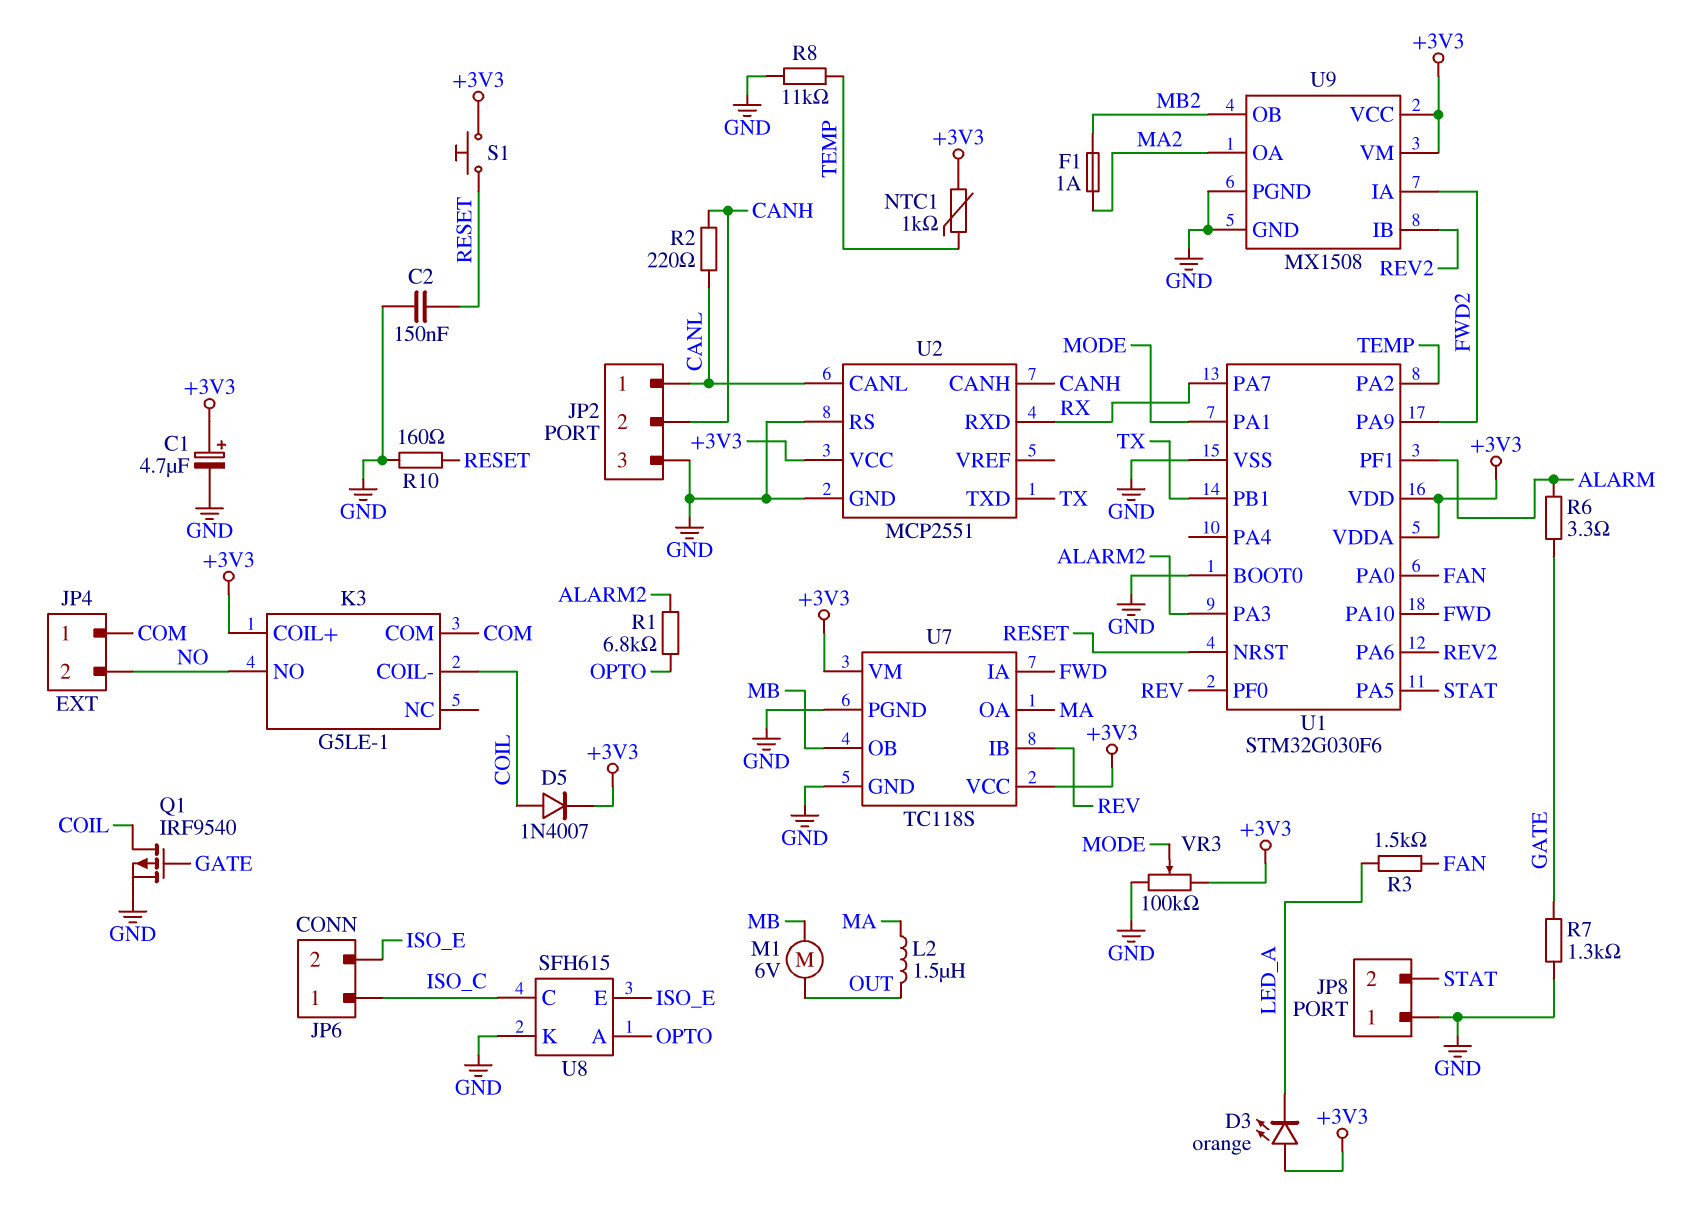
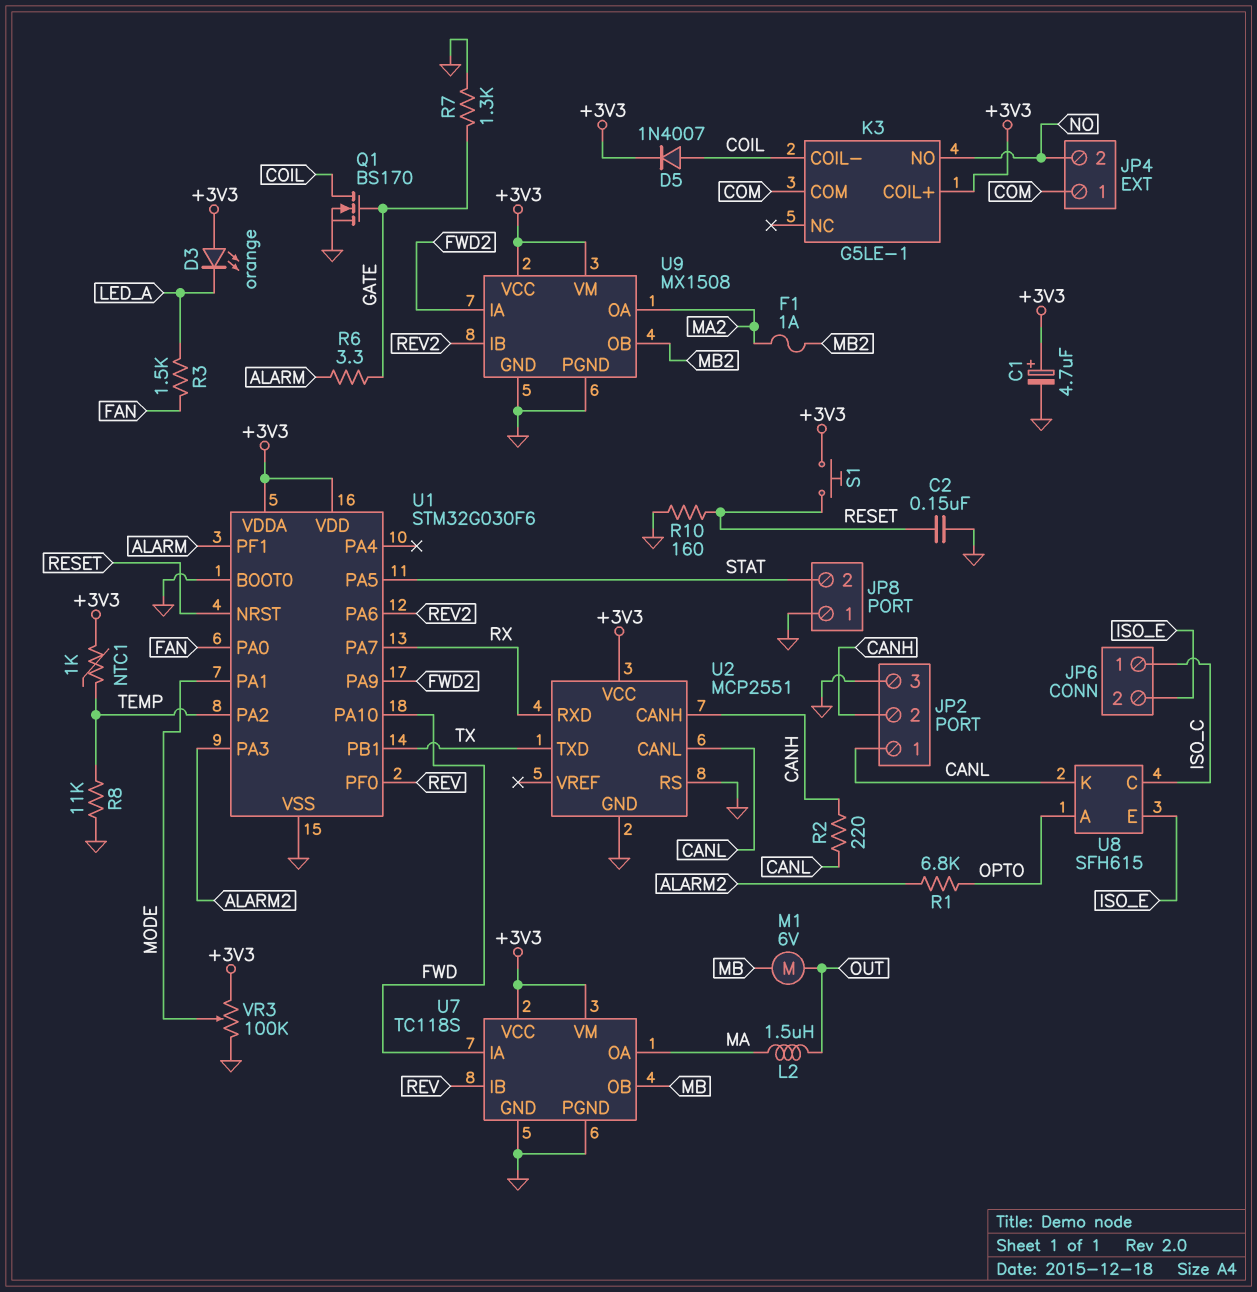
Q1: PMOS IRF9540 (G GATE, D COIL, S GND) -> NMOS BS170 (G GATE, D COIL, S GND)
U8 pin K: GND -> CANL

